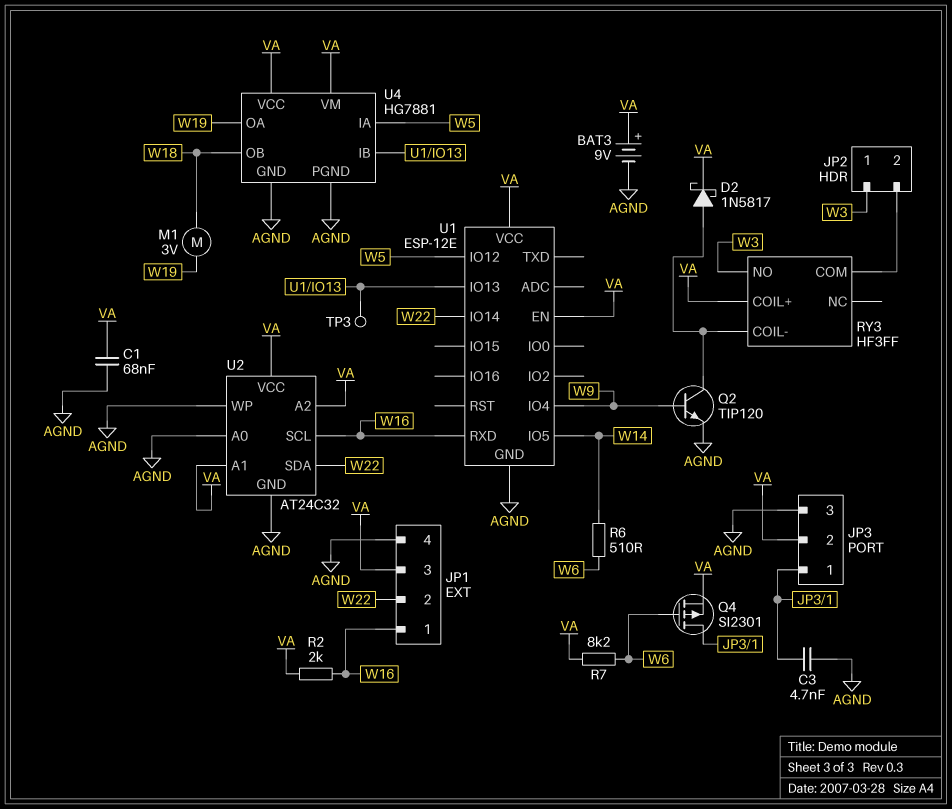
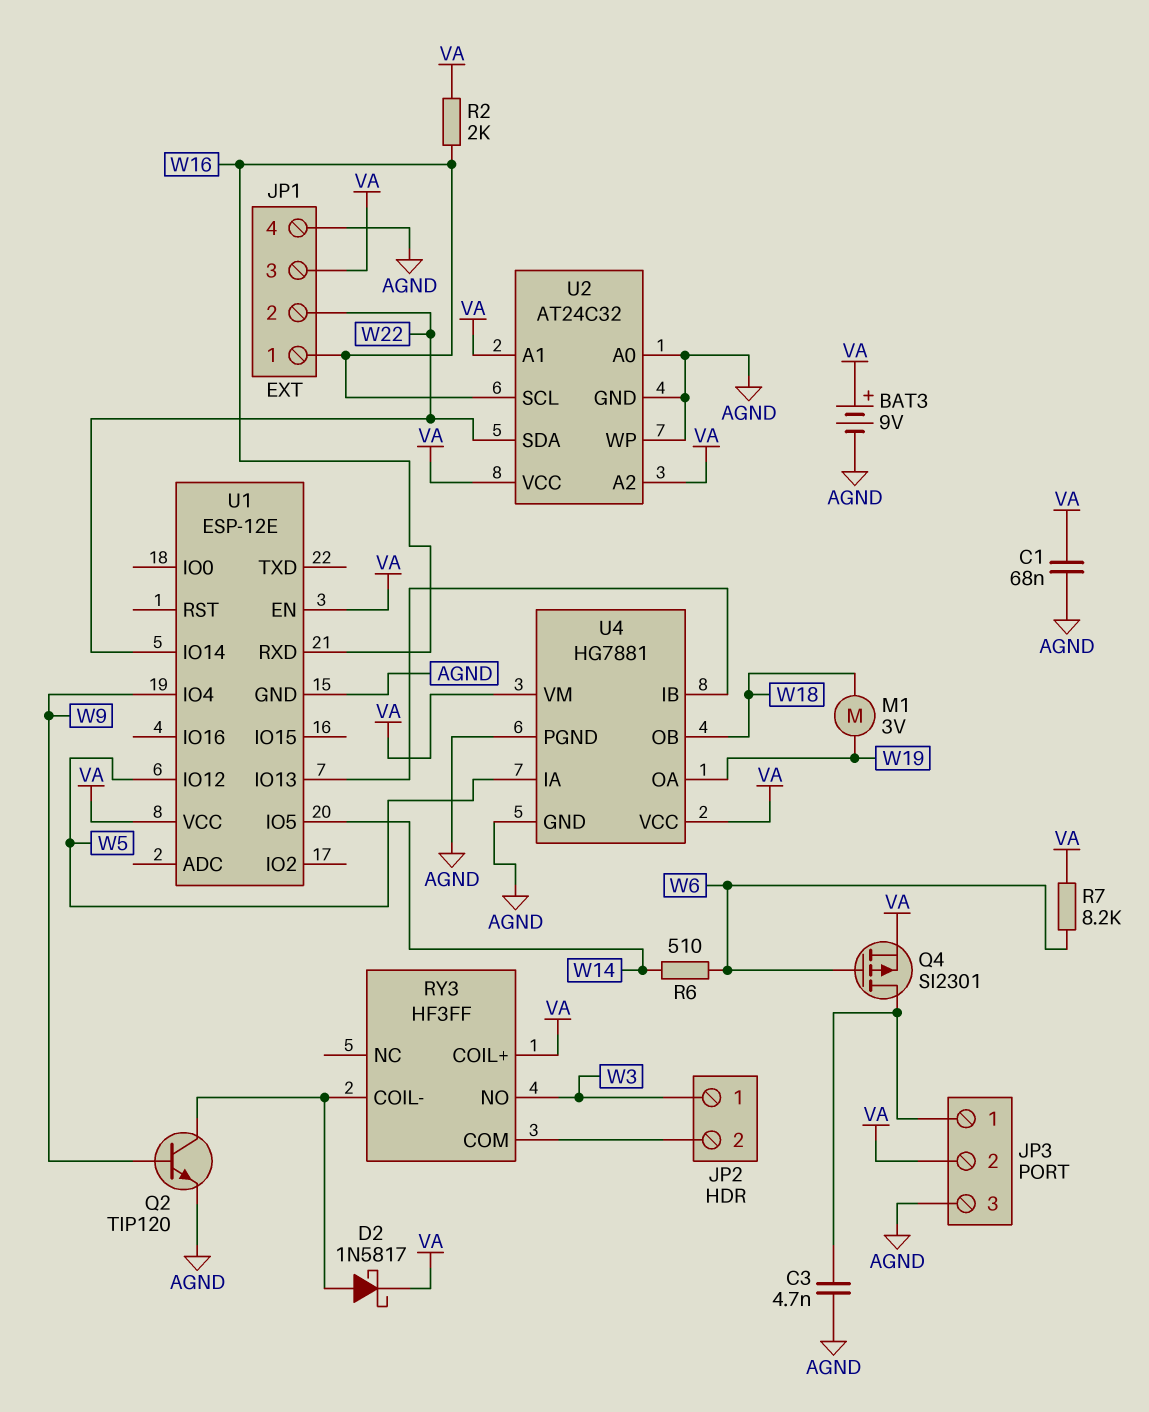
TP3: test point (U1/IO13) -> none

